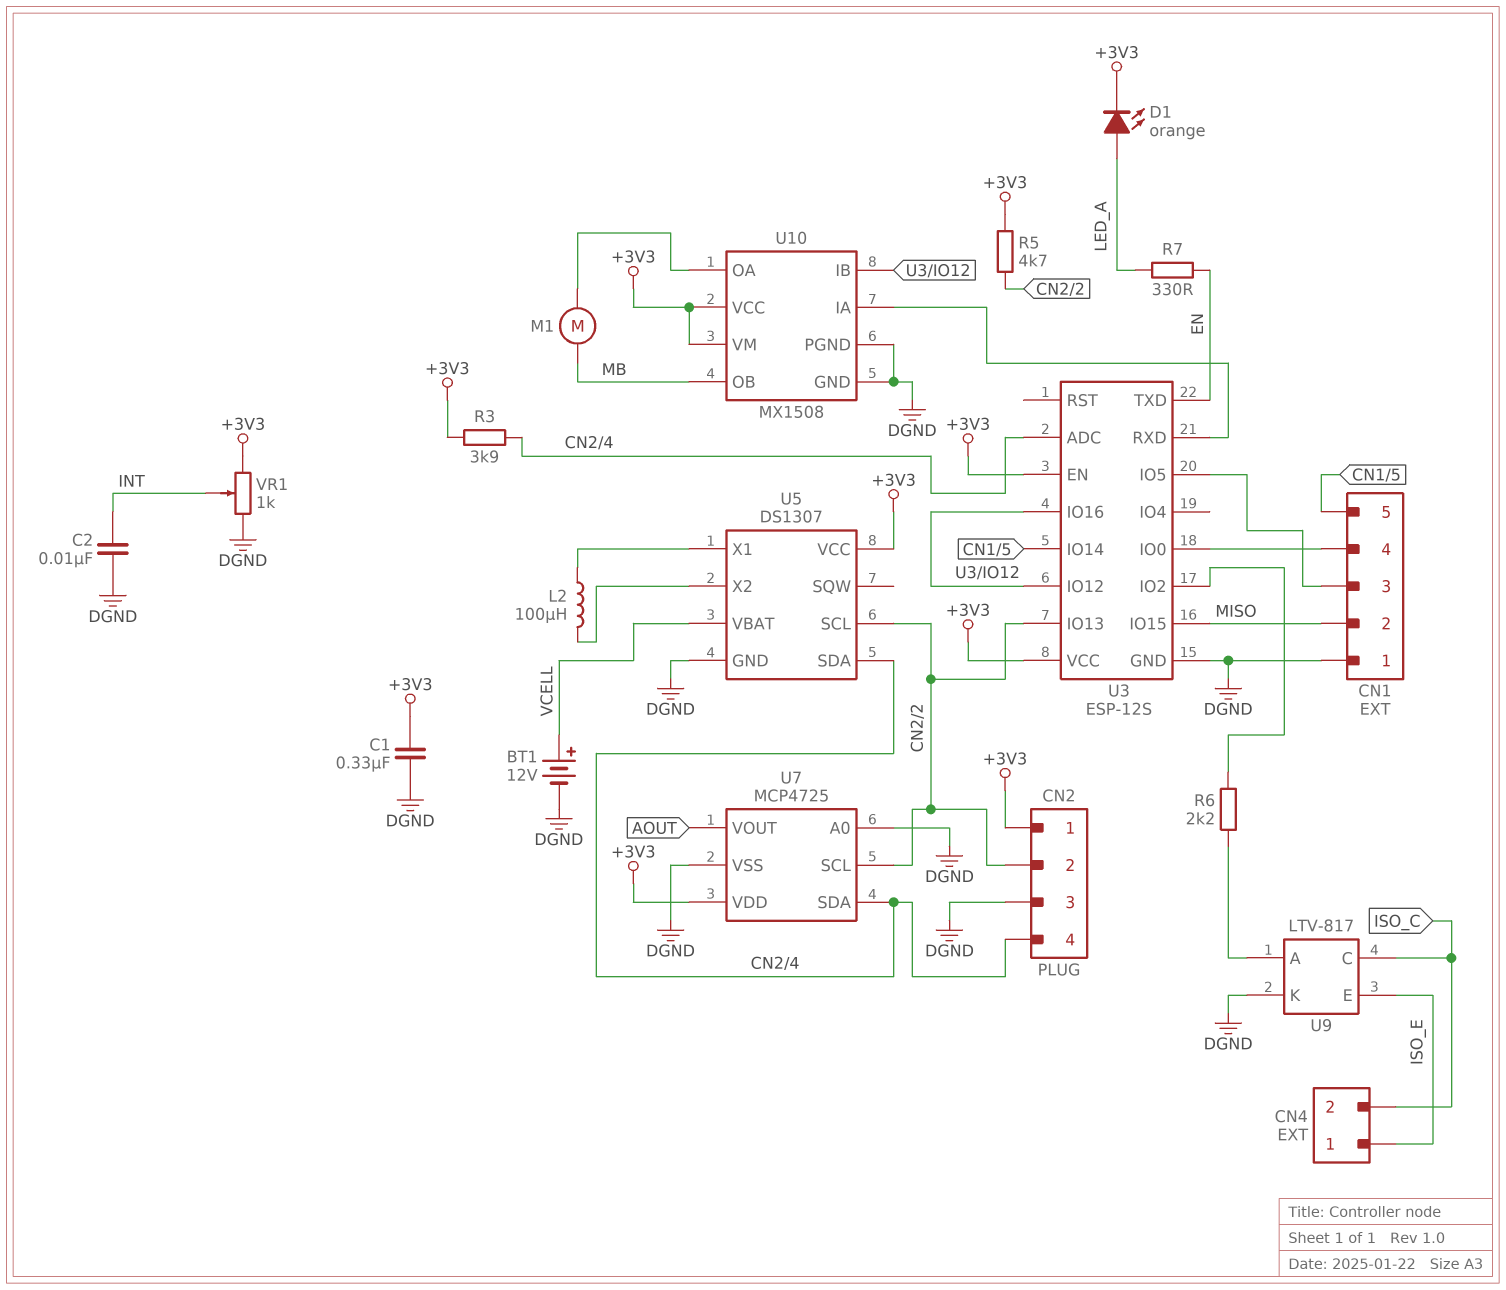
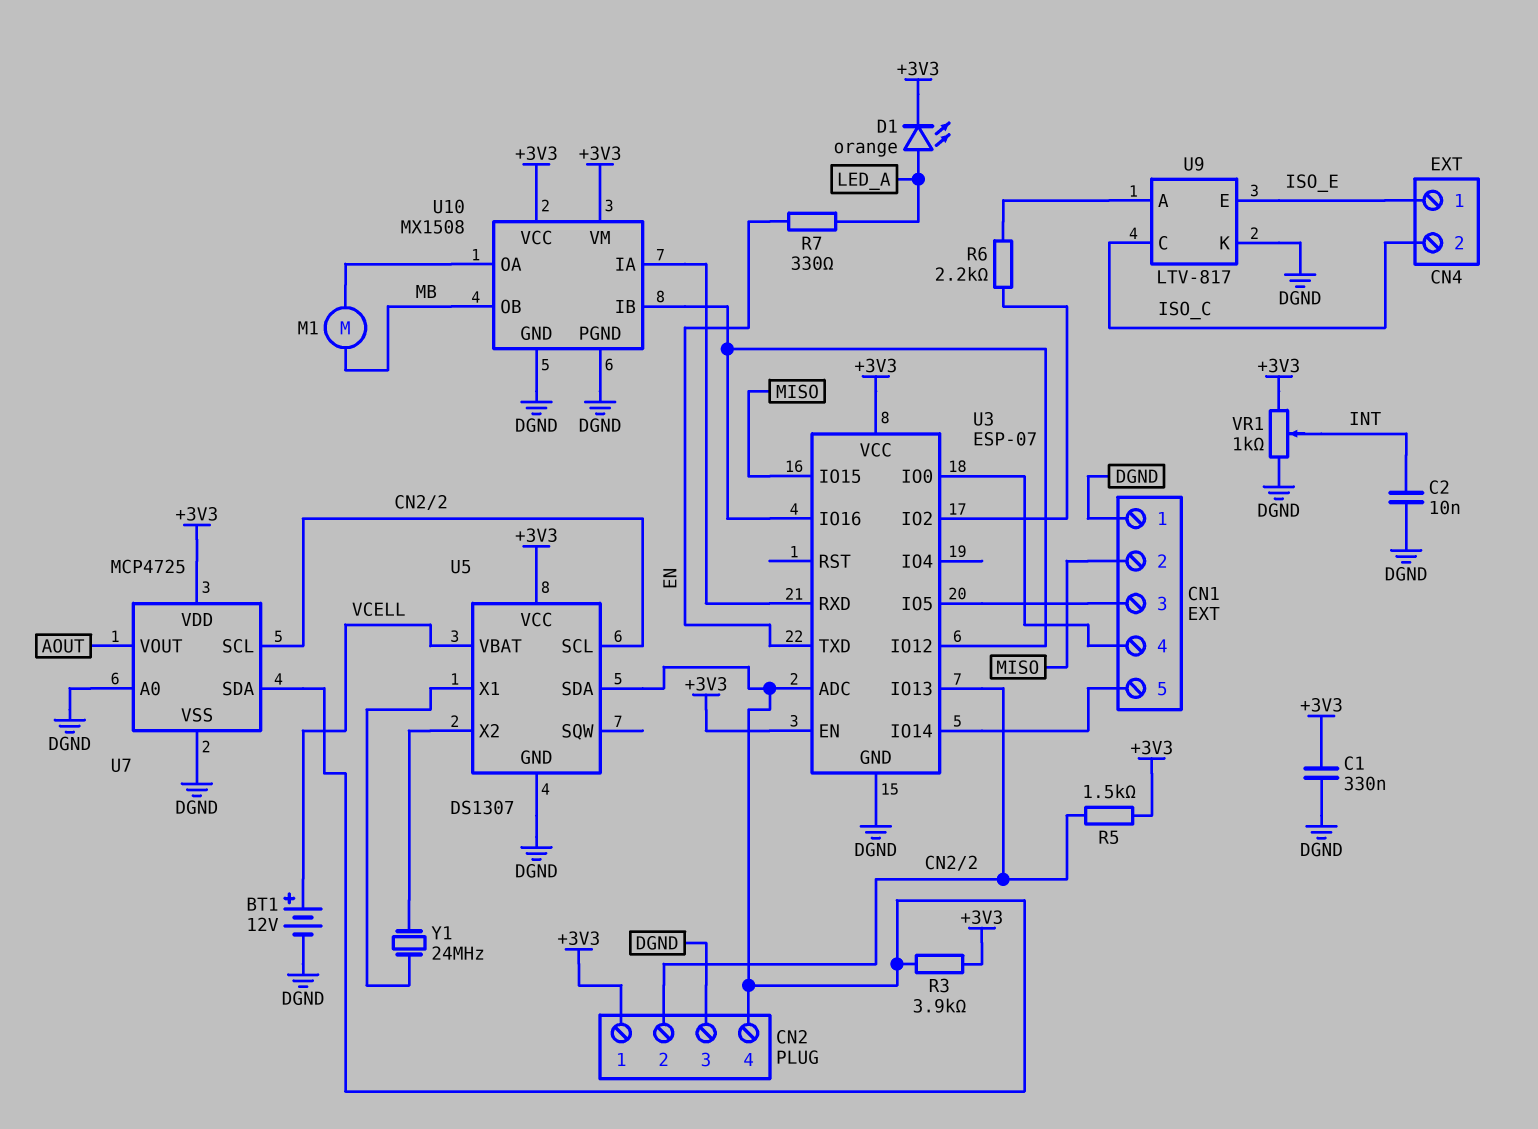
L2: 100uH (U5/X1, U5/X2) -> none
R5: 4.7k (+3V3, CN2/2) -> 1.5k (+3V3, CN2/2)
U3: ESP-12S -> ESP-07
Y1: none -> 24MHz (U5/X1, U5/X2)

